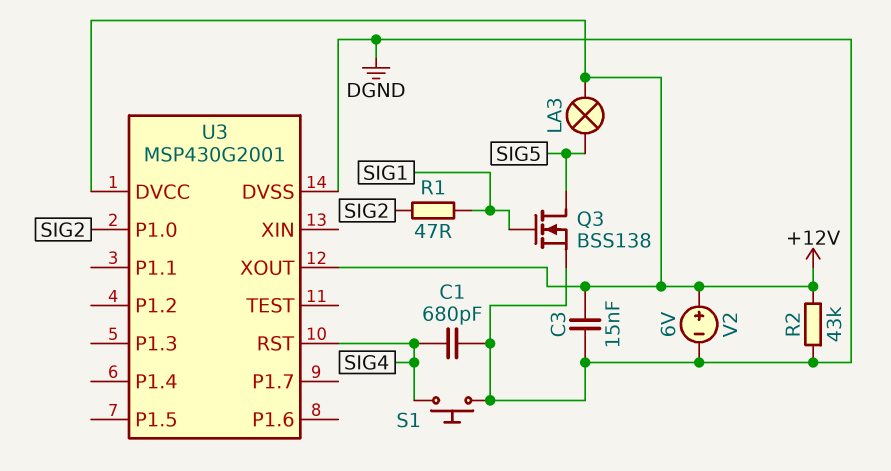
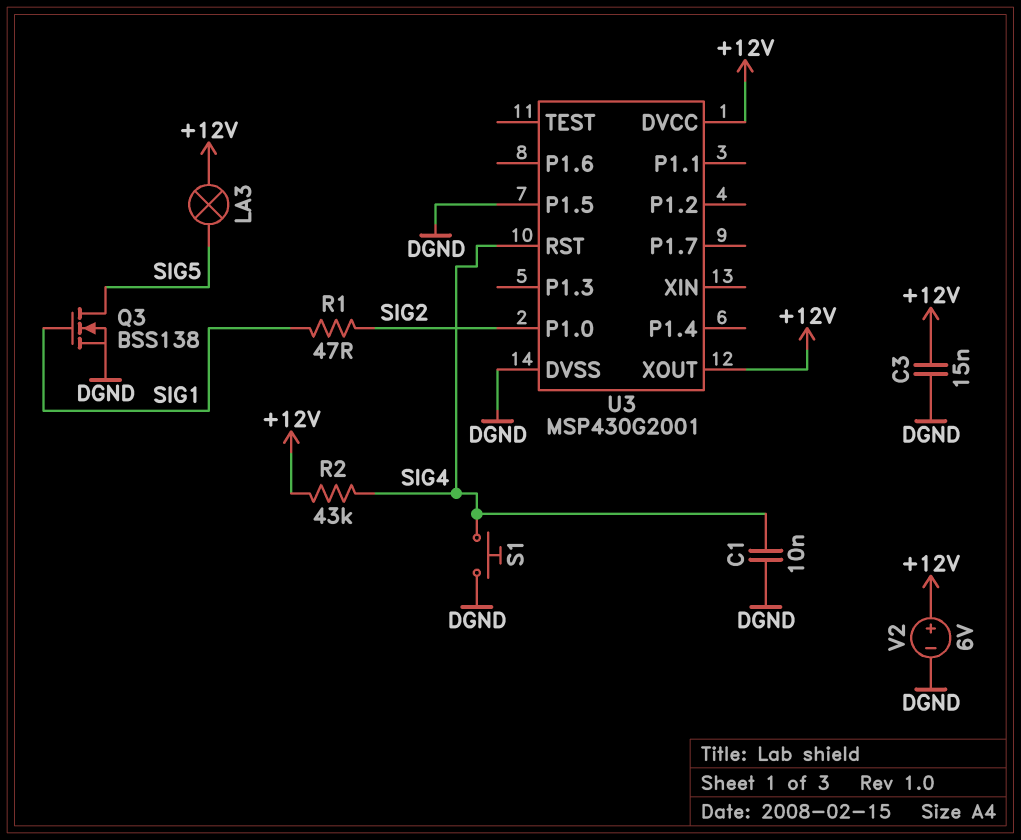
C1: 680pF (DGND, SIG4) -> 10nF (DGND, SIG4)
R2: 43k (+12V, DGND) -> 43k (+12V, SIG4)
U3 pin P1.5: none -> DGND

